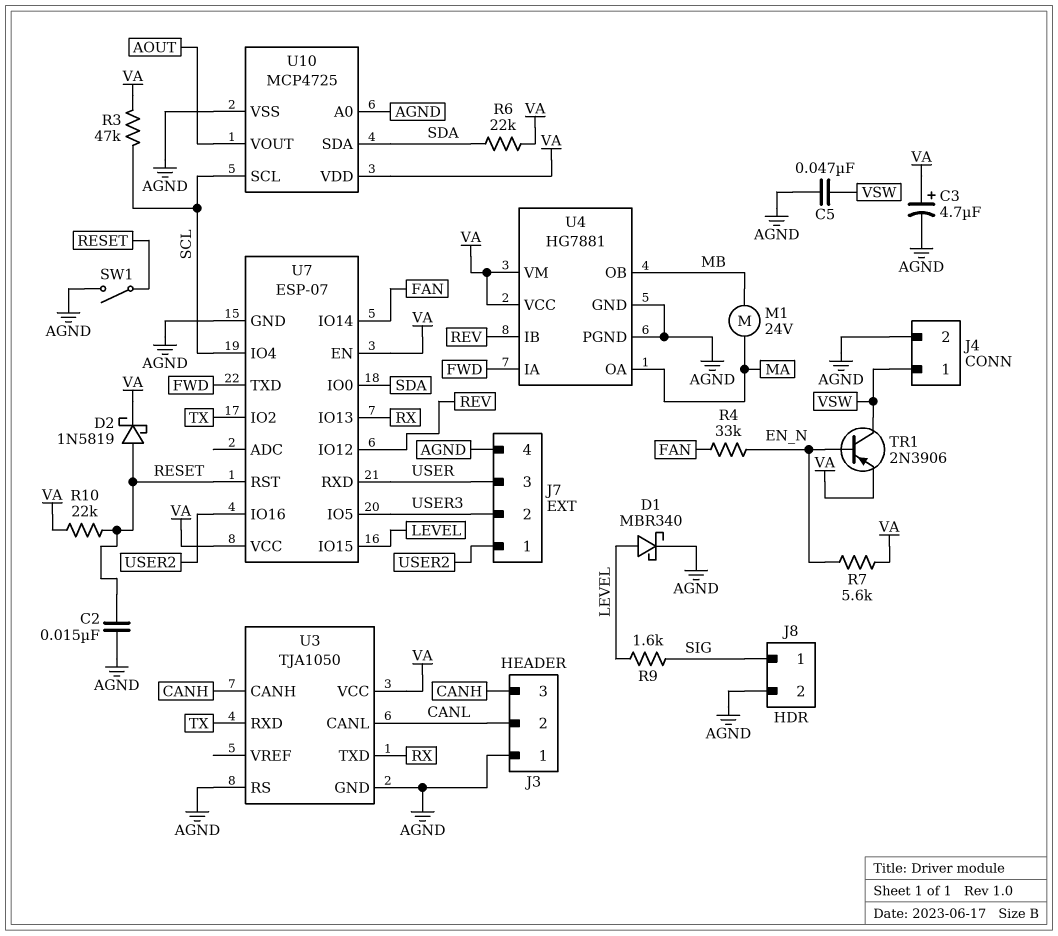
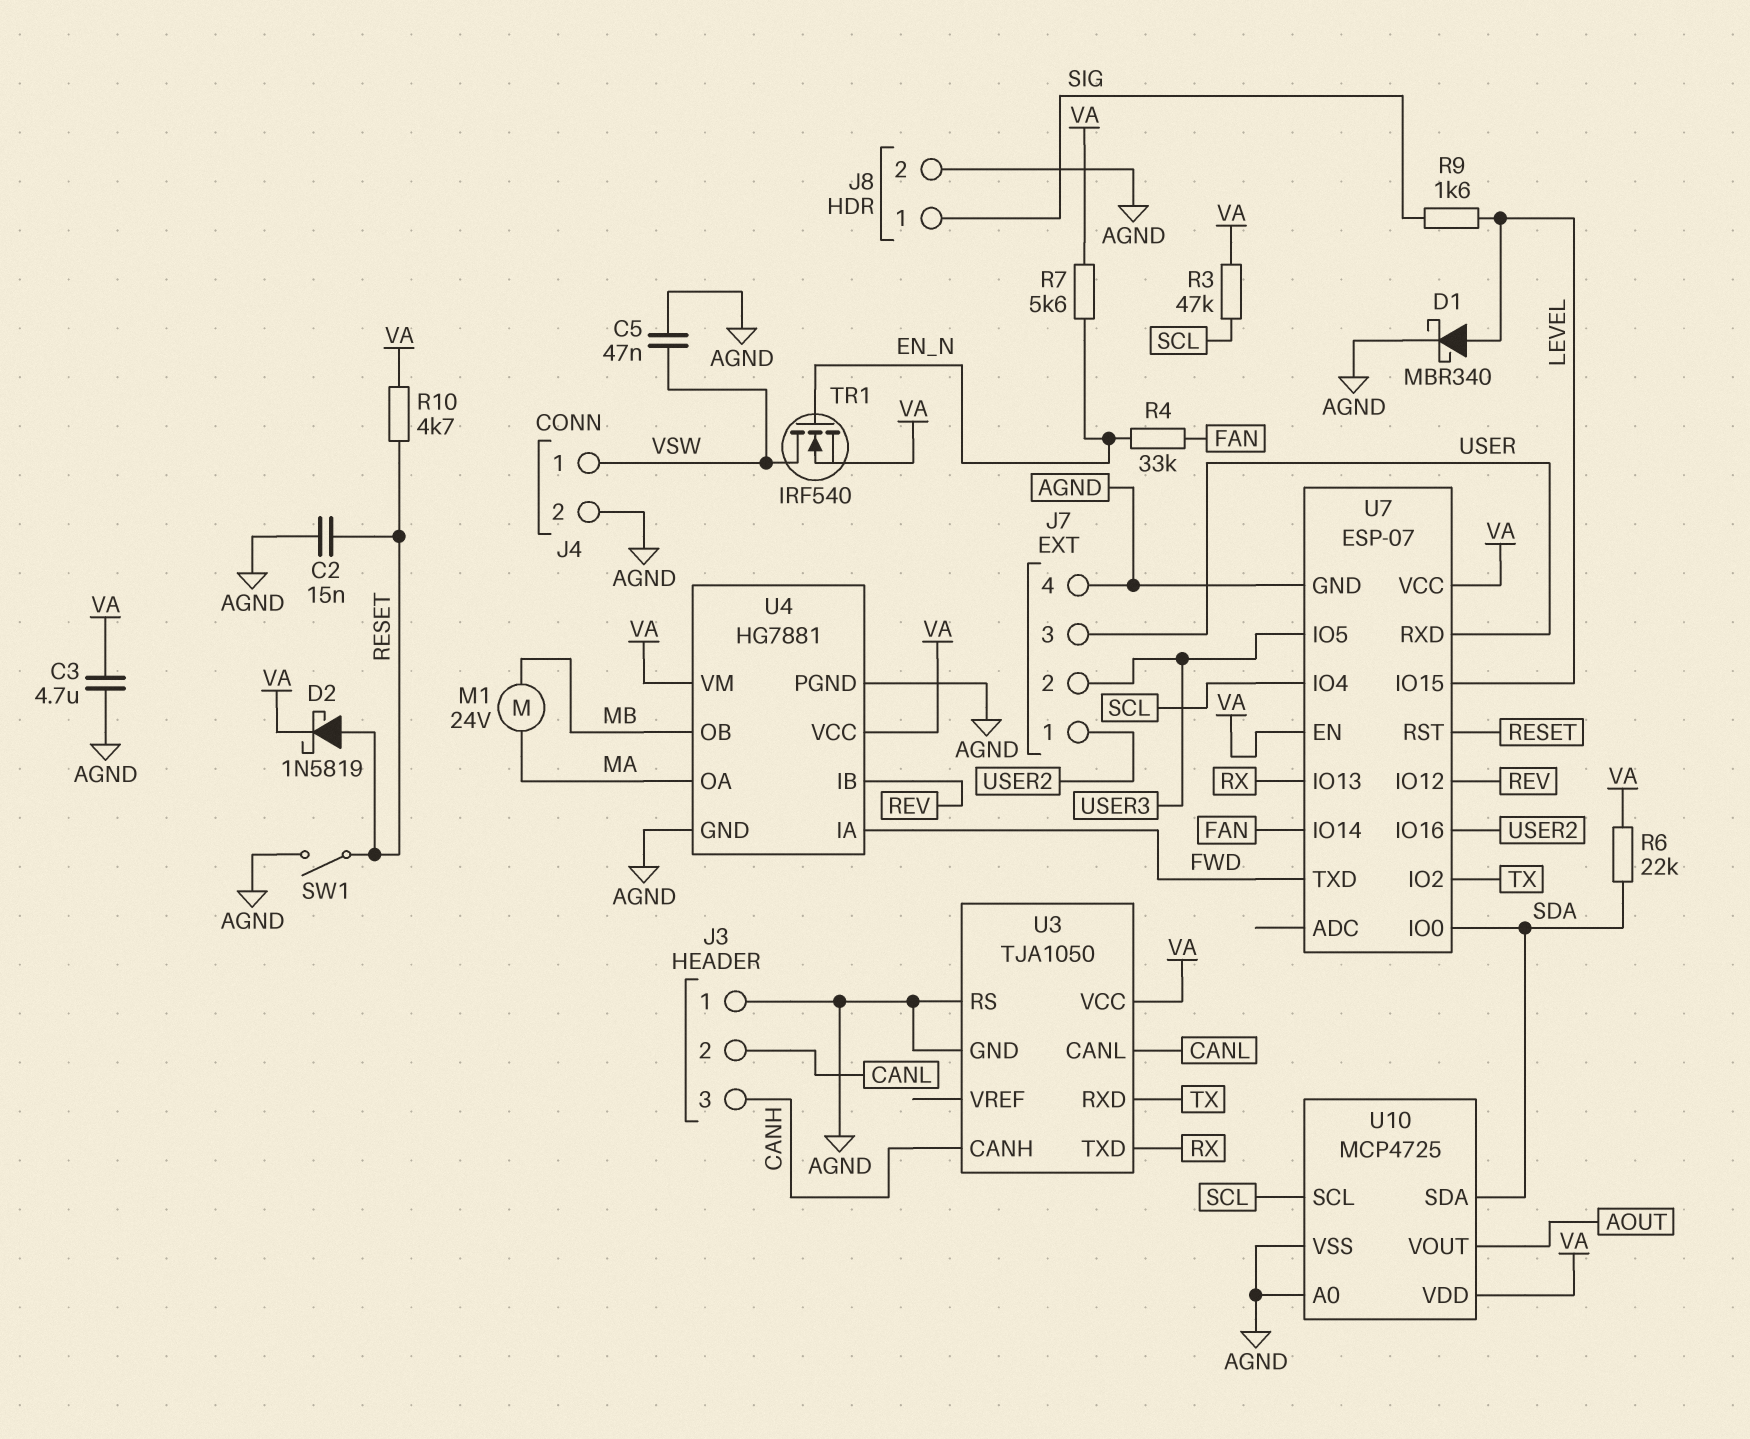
C3: 4.7uF (plus VA, minus AGND) -> 4.7uF (AGND, VA)
R10: 22k (RESET, VA) -> 4.7k (RESET, VA)
TR1: PNP 2N3906 (B EN_N, C VSW, E VA) -> NMOS IRF540 (G EN_N, D VSW, S VA)

